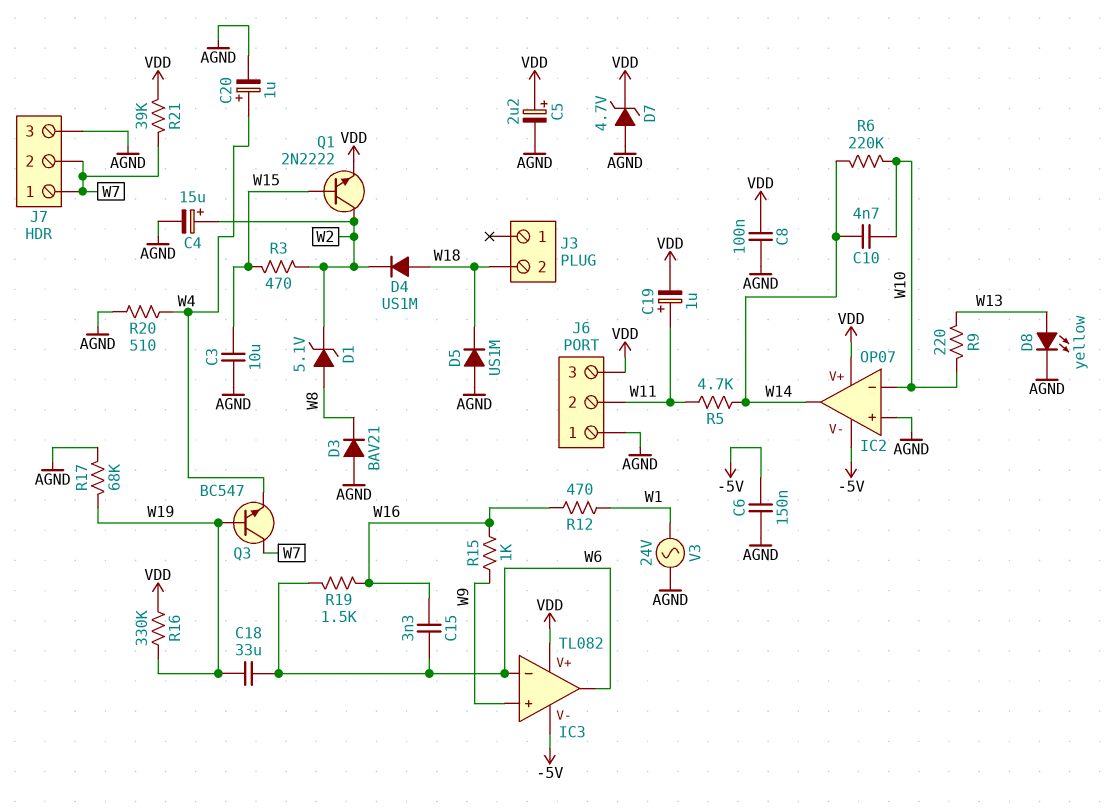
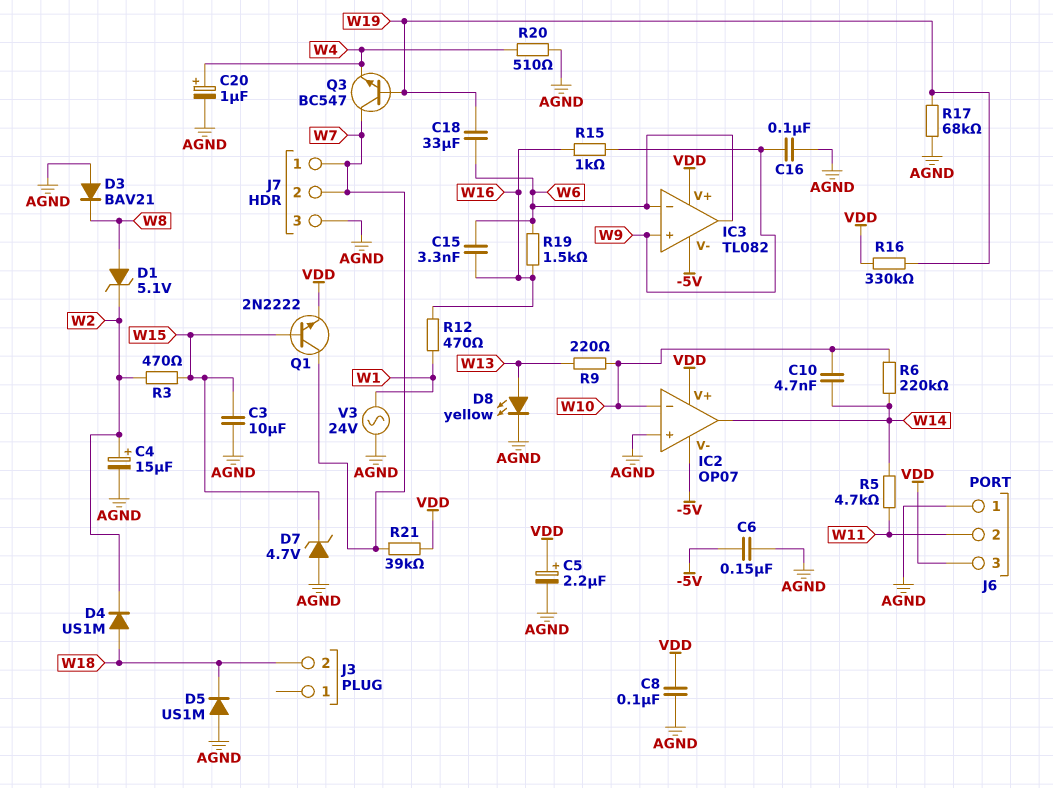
C16: none -> 100nF (AGND, W9)
C19: 1uF (plus W11, minus VDD) -> none
D7: zener 4.7V (A AGND, K VDD) -> zener 4.7V (A AGND, K W15)
Q1: NPN 2N2222 (B W15, C W2, E VDD) -> NPN 2N2222 (B W15, C W7, E VDD)

